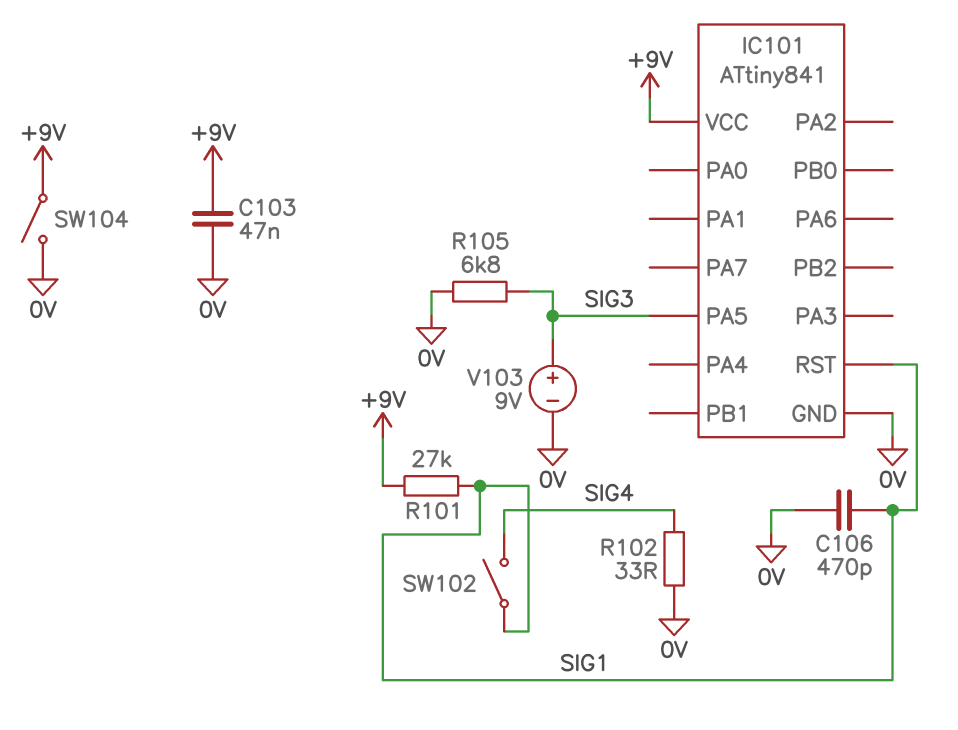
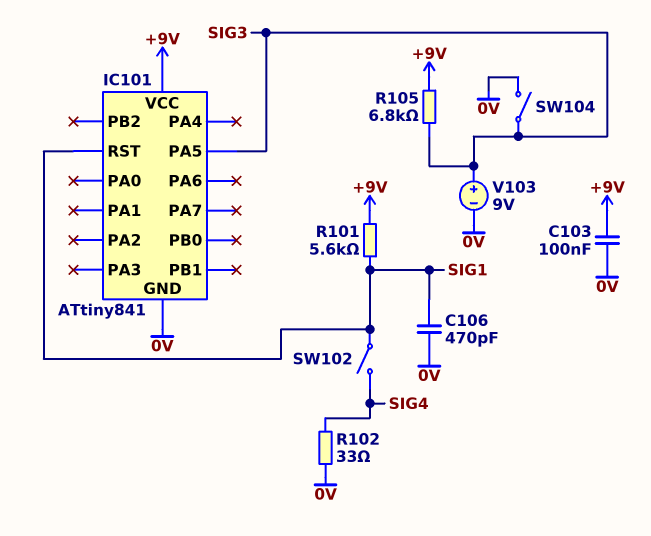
C103: 47nF (+9V, 0V) -> 100nF (+9V, 0V)
R101: 27k (+9V, SIG1) -> 5.6k (+9V, SIG1)
R105: 6.8k (0V, SIG3) -> 6.8k (+9V, SIG3)
SW104: switch (+9V, 0V) -> switch (0V, SIG3)

